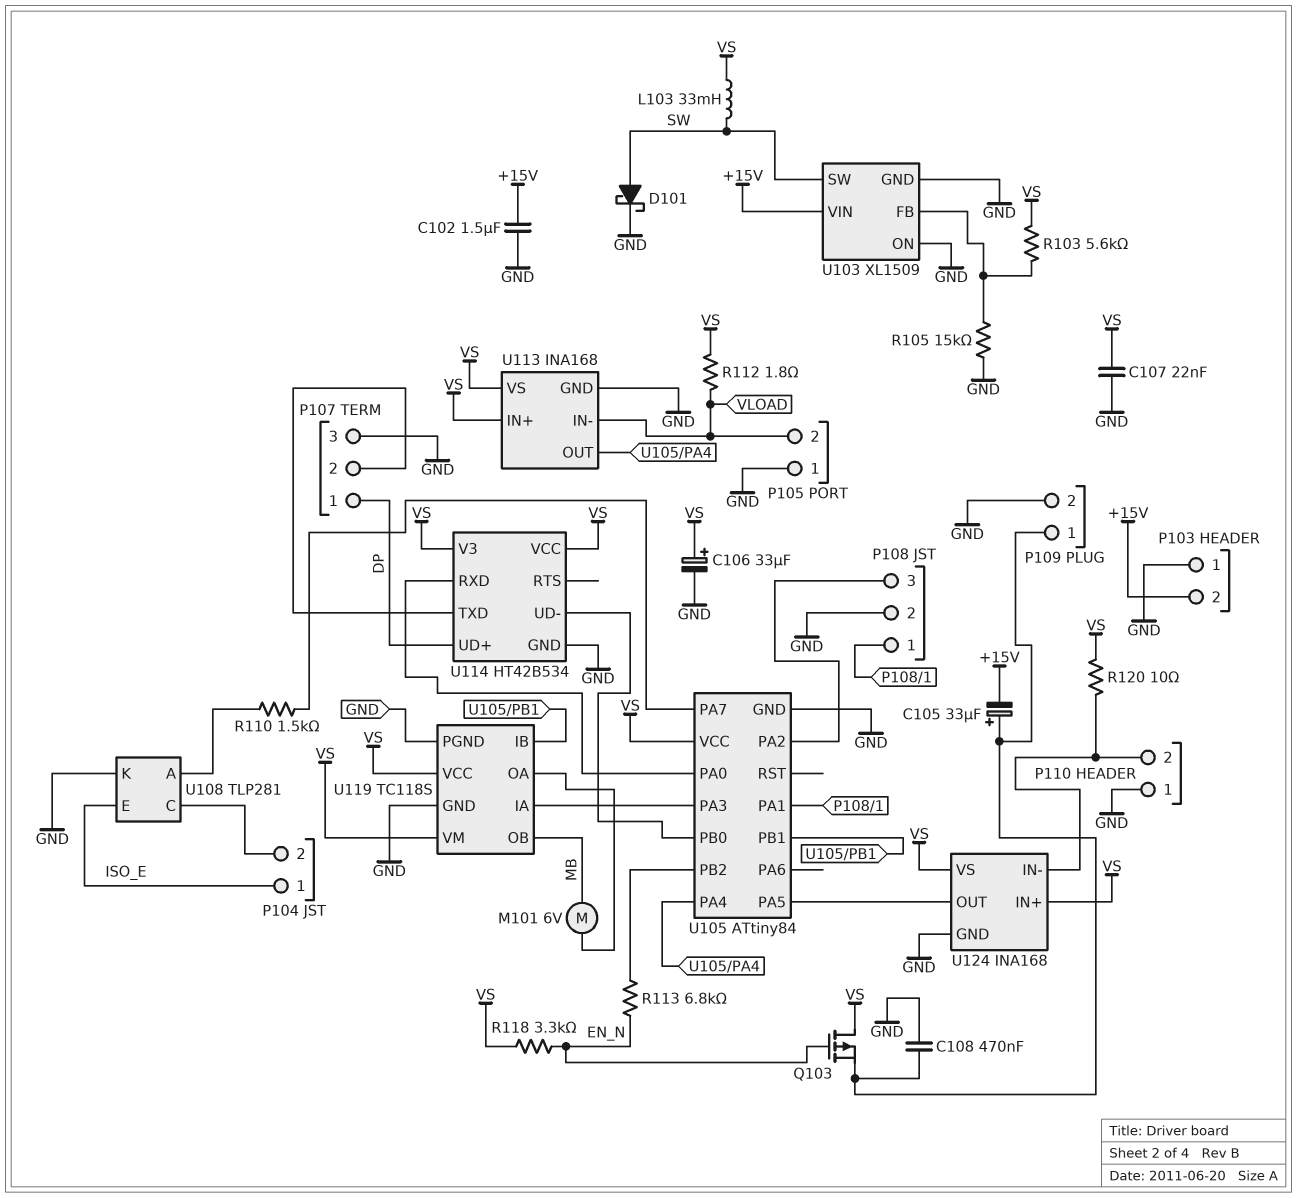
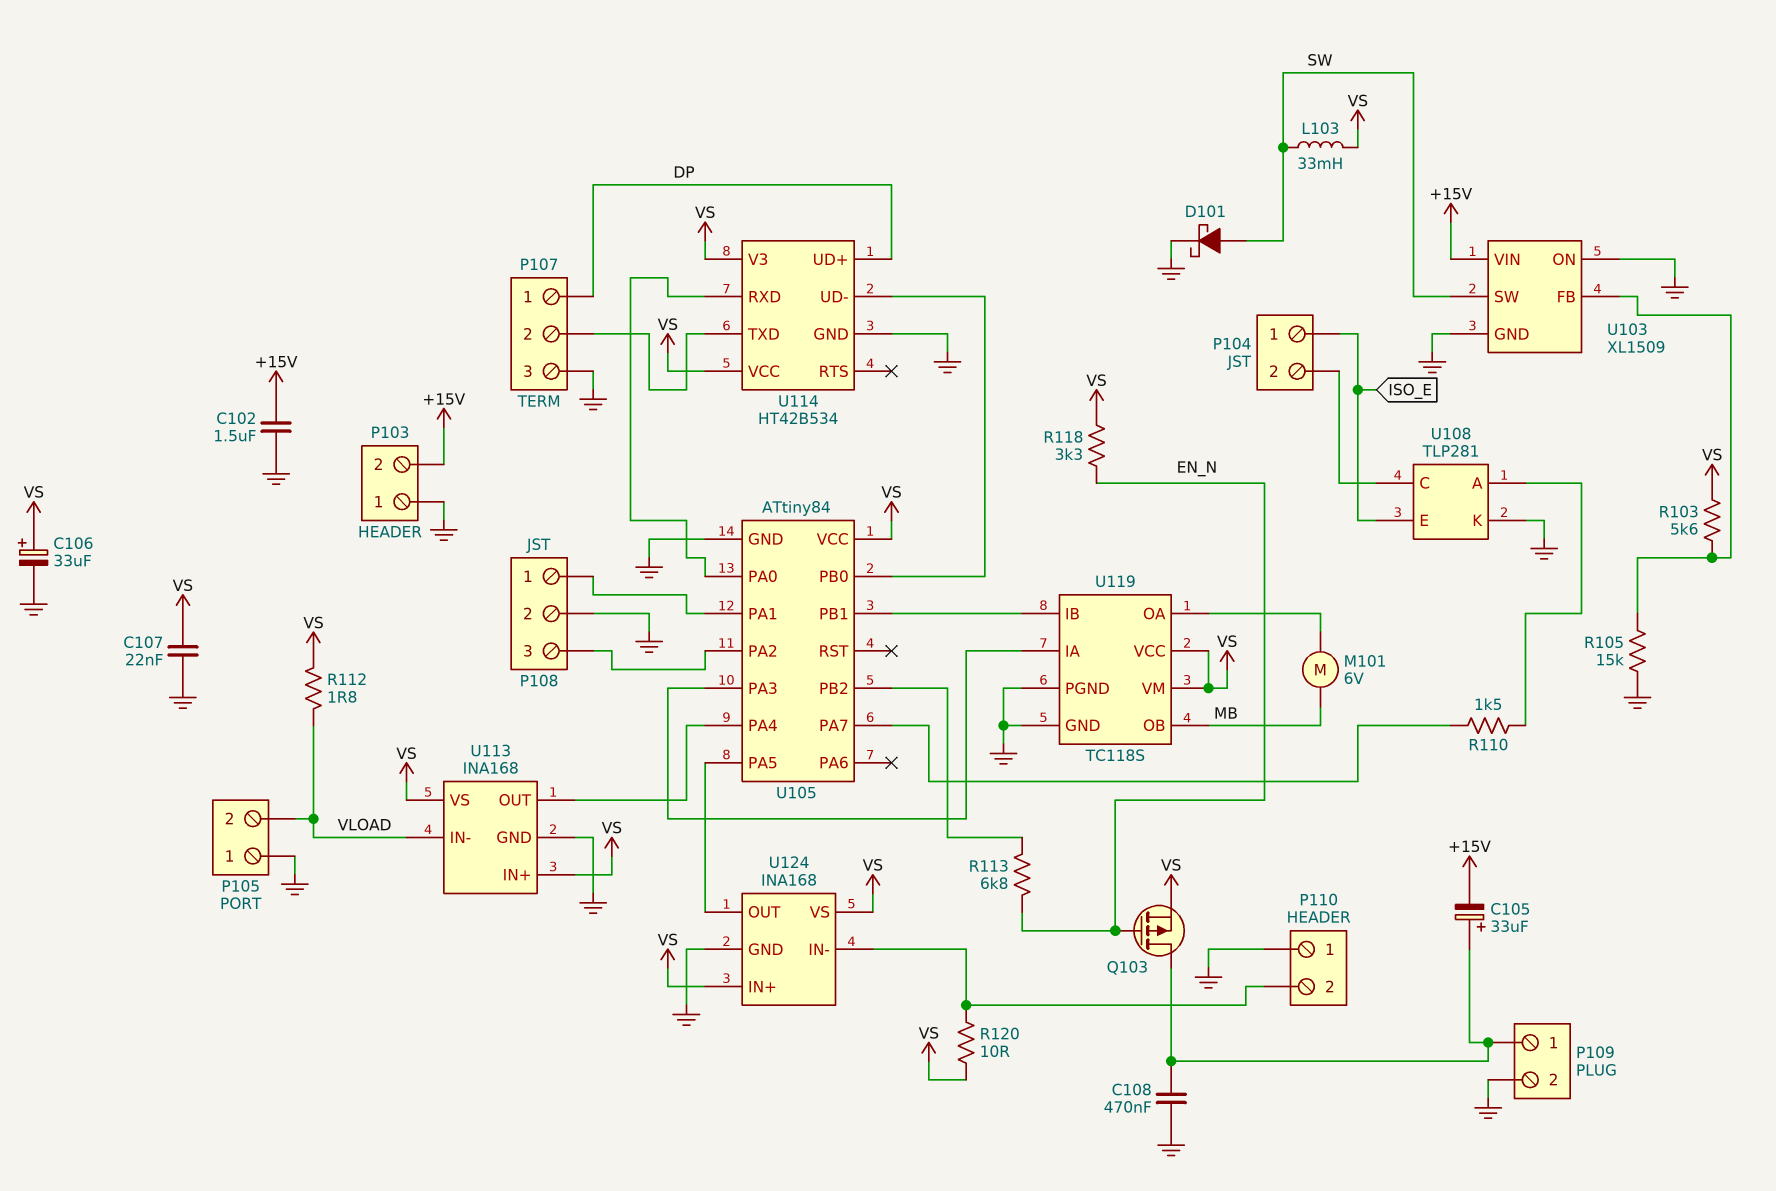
Q103: PMOS (G EN_N, D VS, S P109/1) -> PMOS (G EN_N, D P109/1, S VS)

